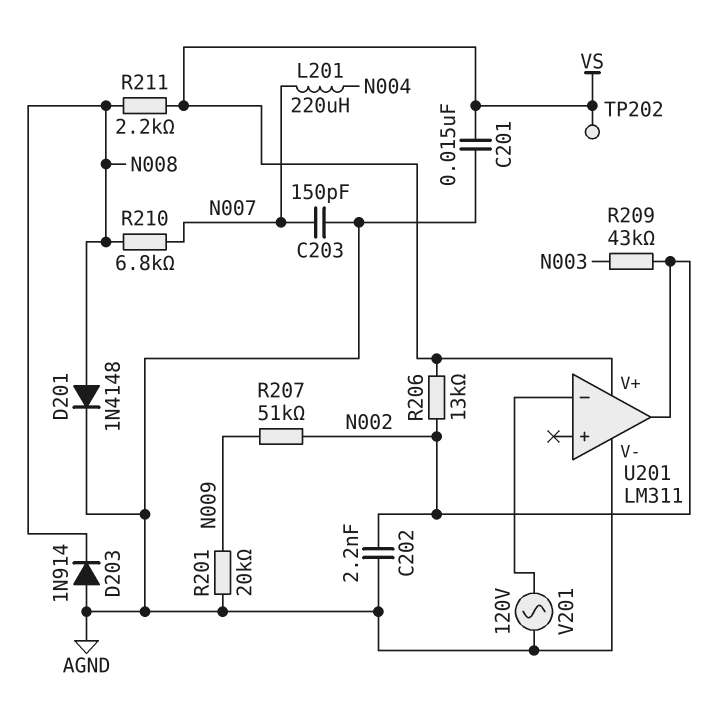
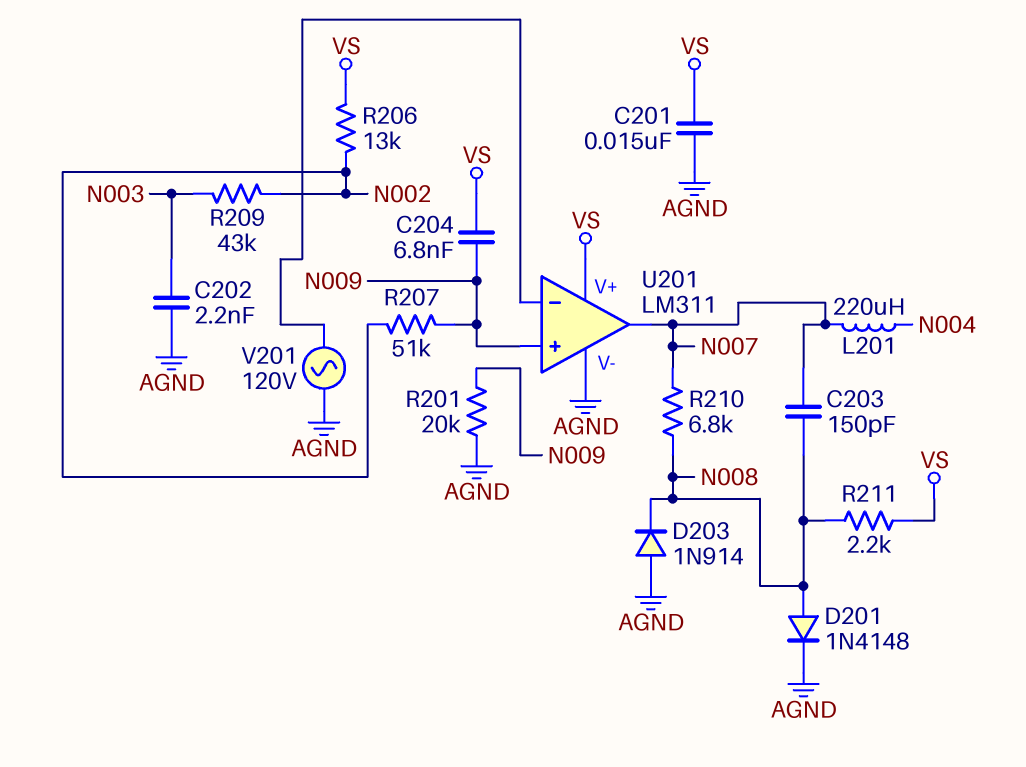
C202: 2.2nF (AGND, N002) -> 2.2nF (AGND, N003)
C203: 150pF (AGND, N007) -> 150pF (N007, N008)
C204: none -> 6.8nF (N009, VS)
TP202: test point (VS) -> none
U201 pin in+: none -> N009
U201 pin out: N002 -> N007

